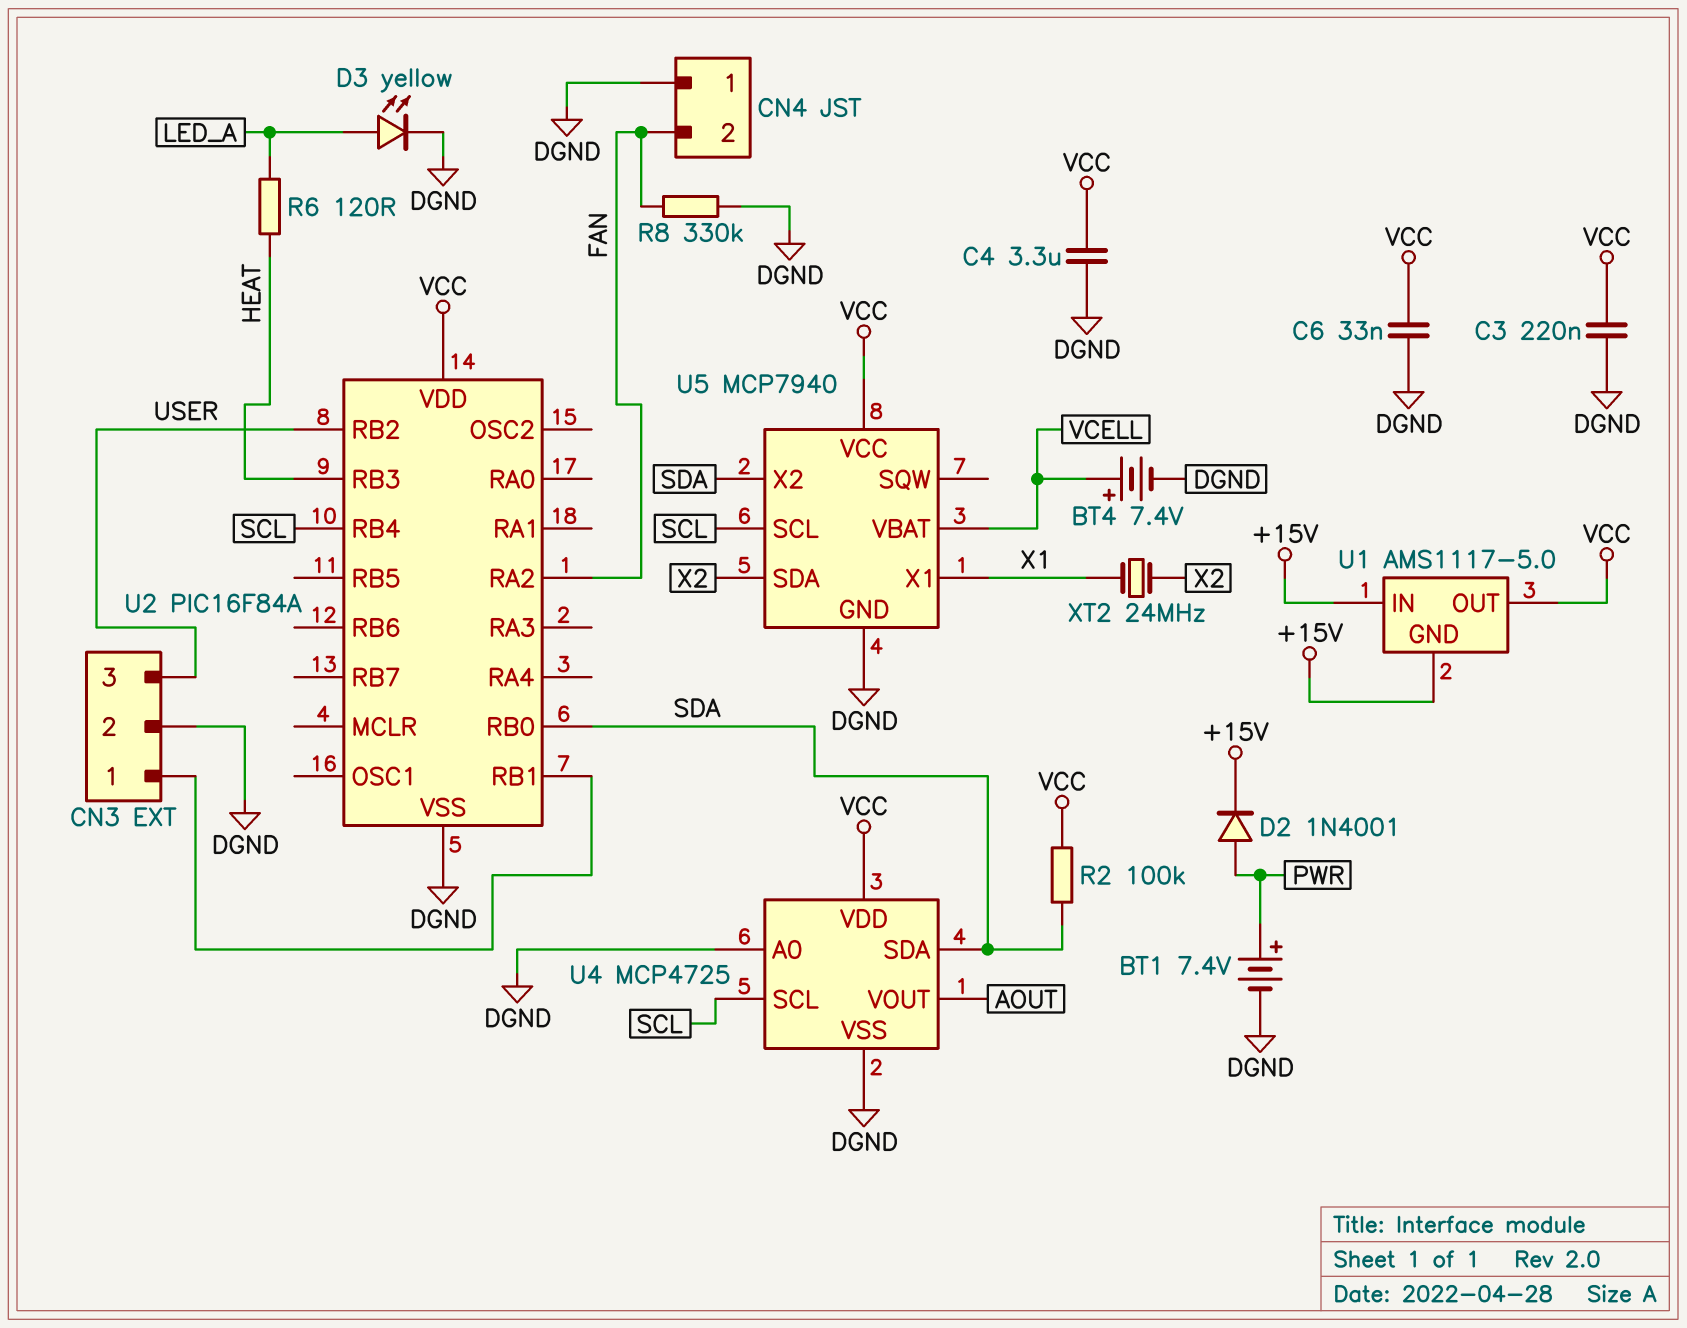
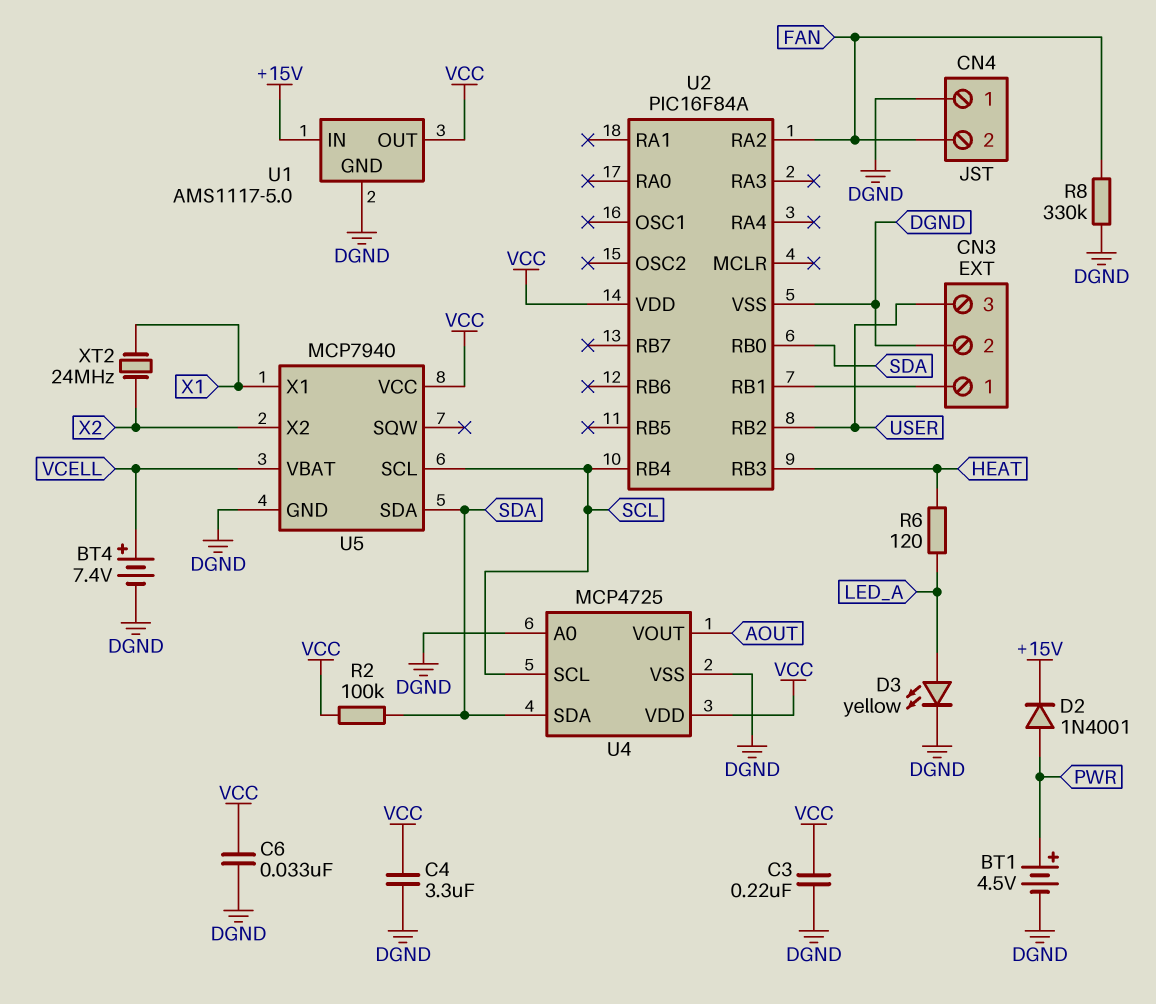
BT1: 7.4V (plus PWR, minus DGND) -> 4.5V (plus PWR, minus DGND)
U1 pin GND: +15V -> DGND
U5 pin SDA: X2 -> SDA
U5 pin X2: SDA -> X2

